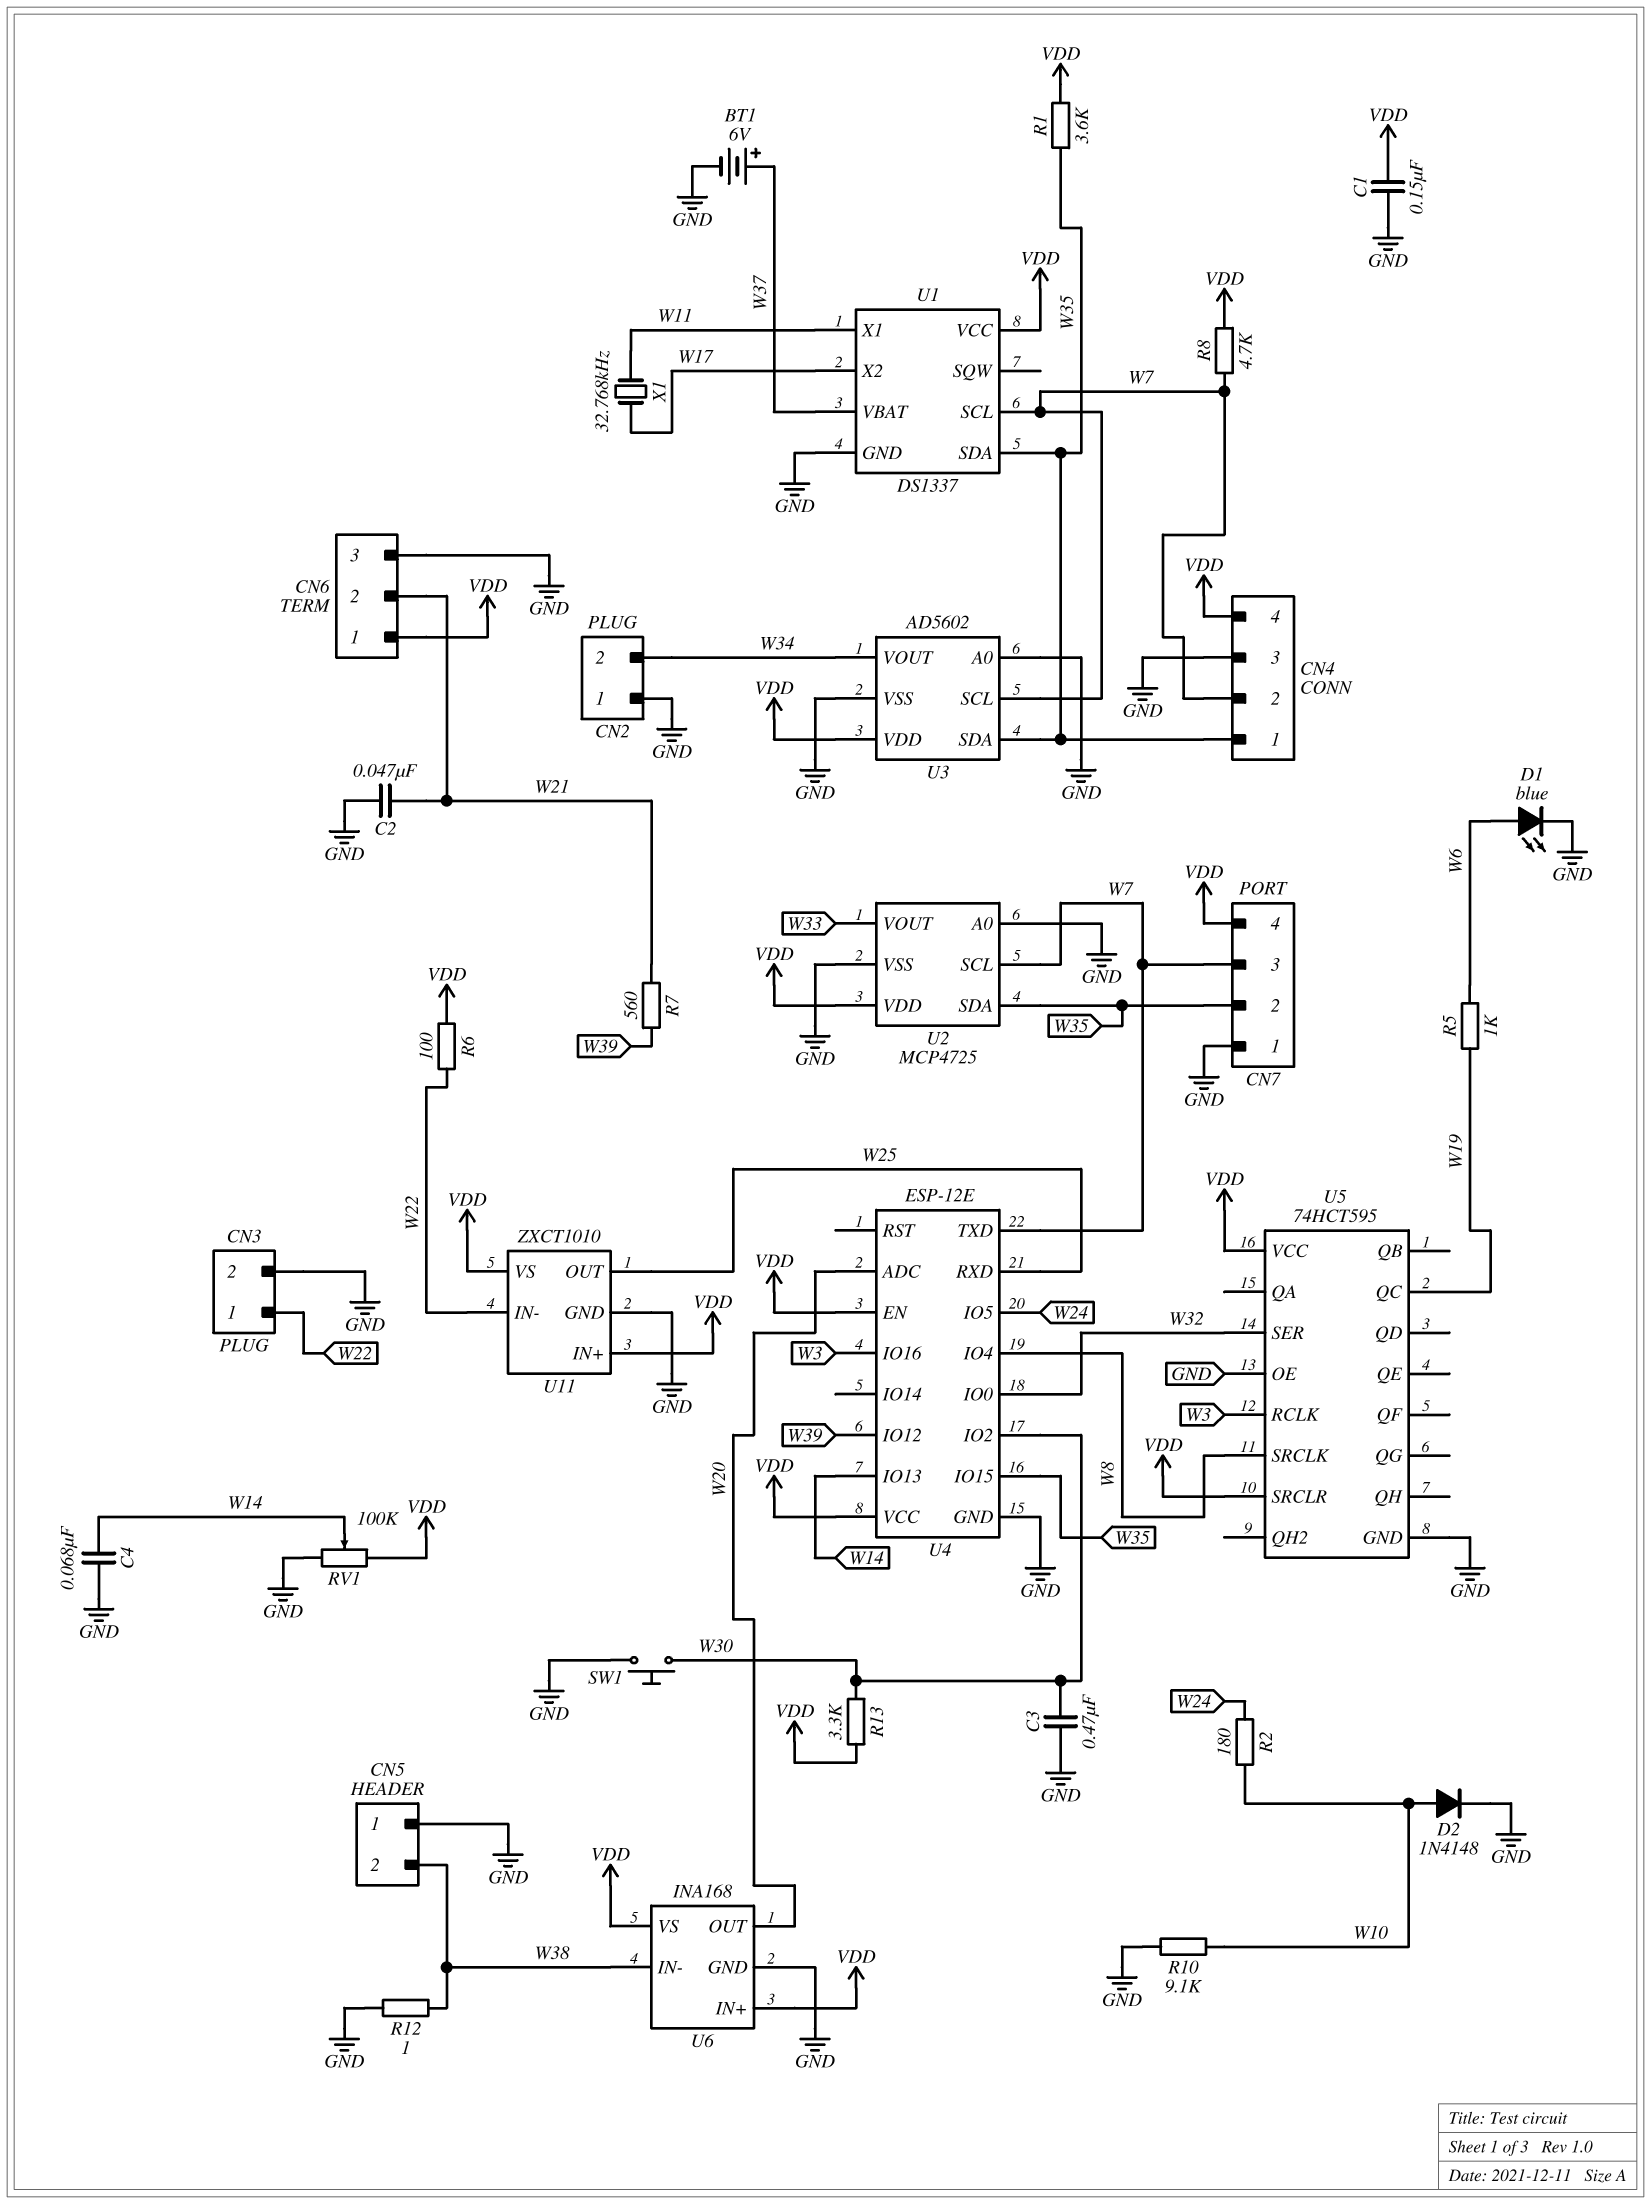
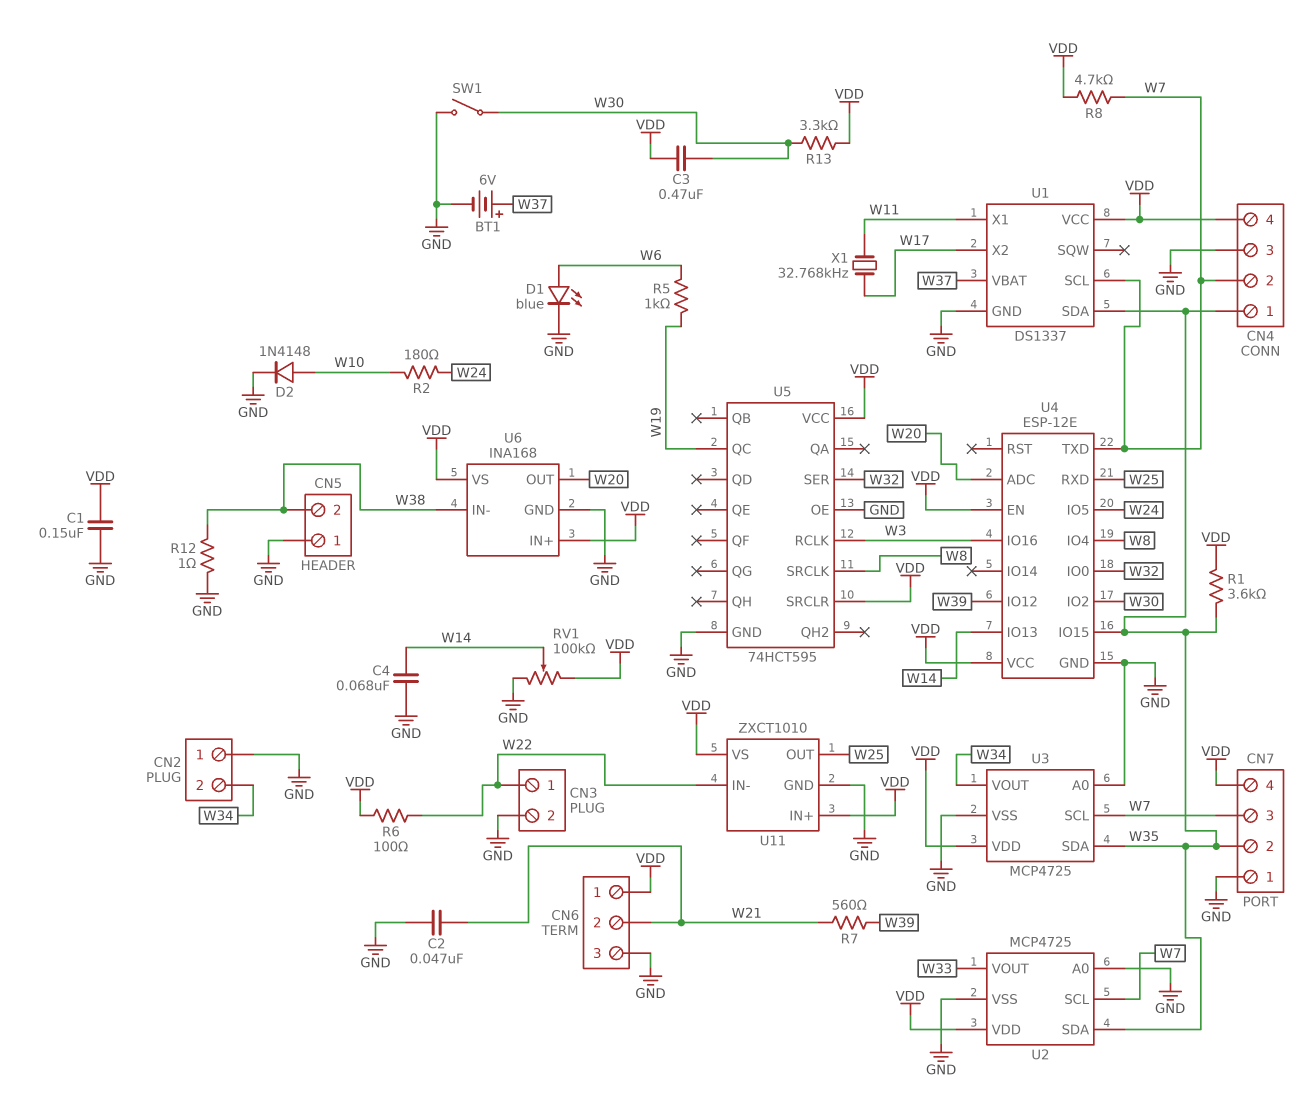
C3: 470nF (GND, W30) -> 470nF (VDD, W30)
R10: 9.1k (GND, W10) -> none
SW1: button (GND, W30) -> switch (GND, W30)
U3: AD5602 -> MCP4725

